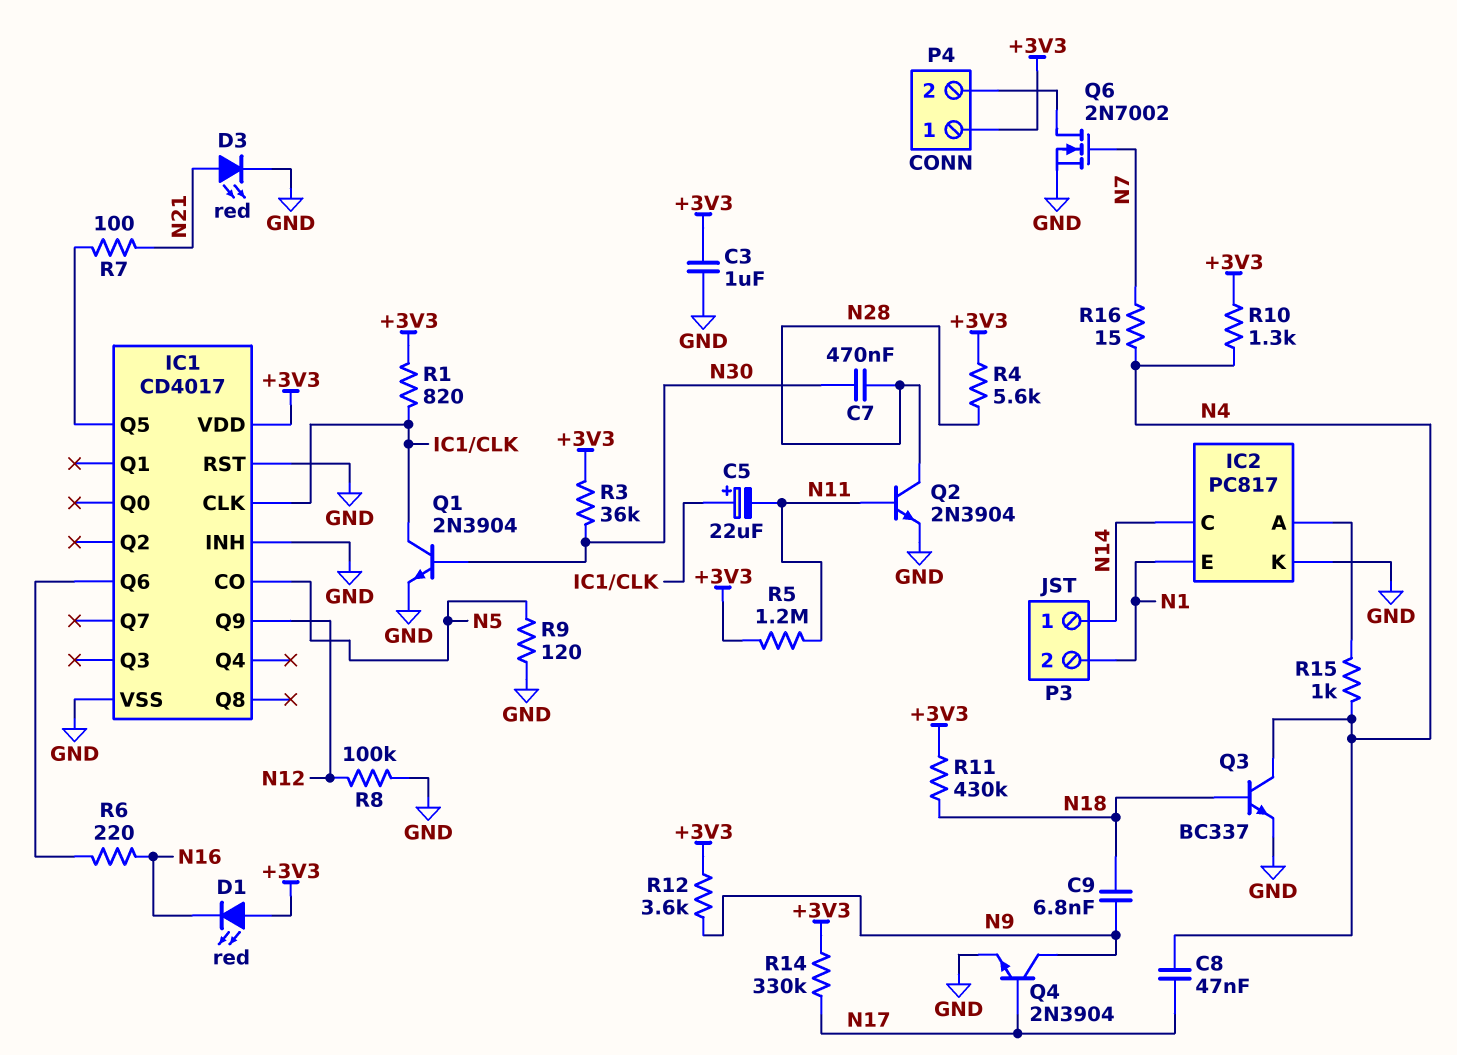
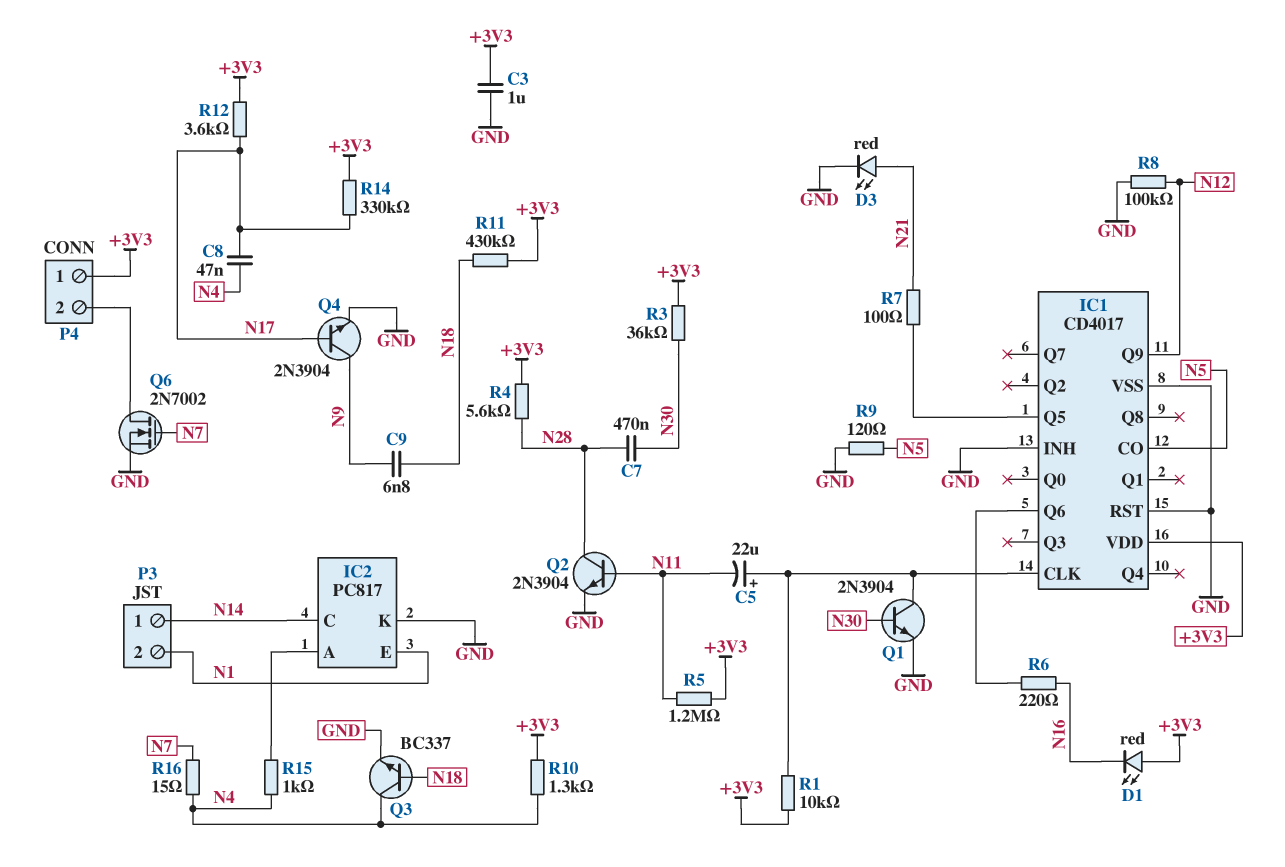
R1: 820 (+3V3, IC1/CLK) -> 10k (+3V3, IC1/CLK)
R12: 3.6k (+3V3, N9) -> 3.6k (+3V3, N17)

